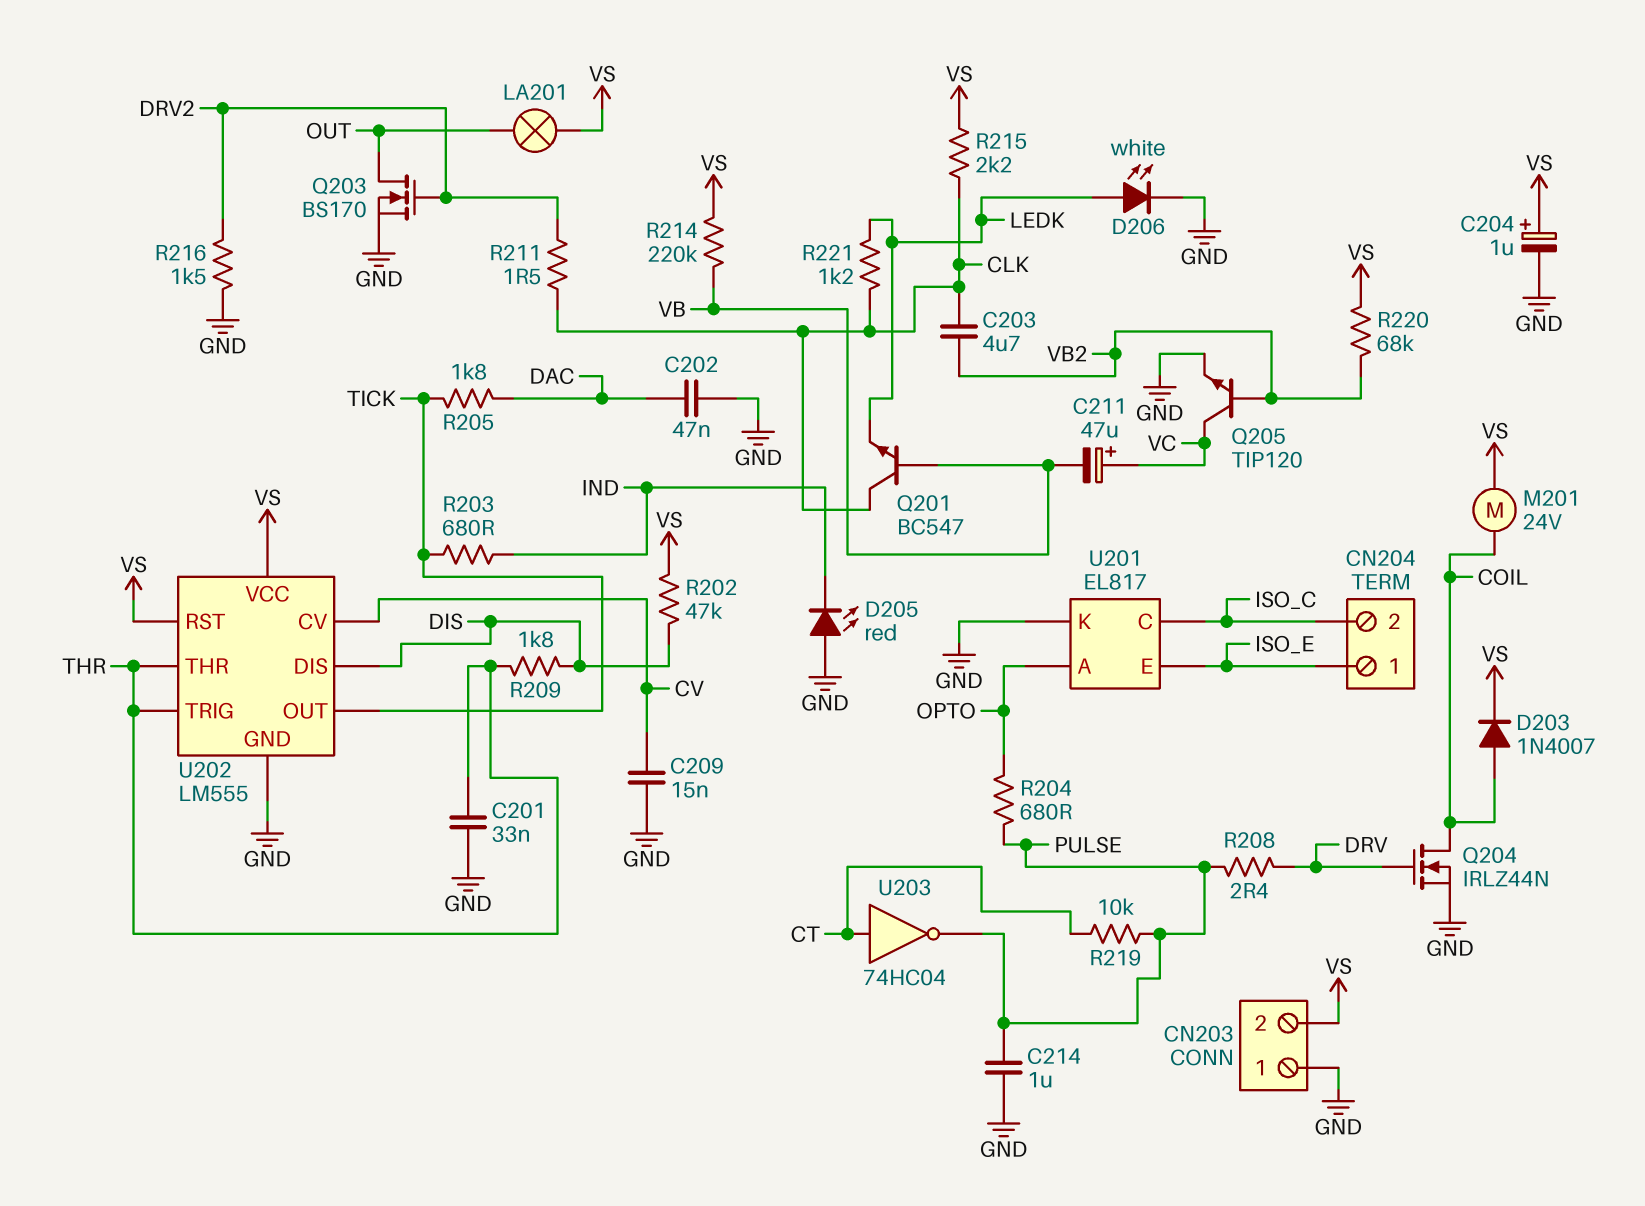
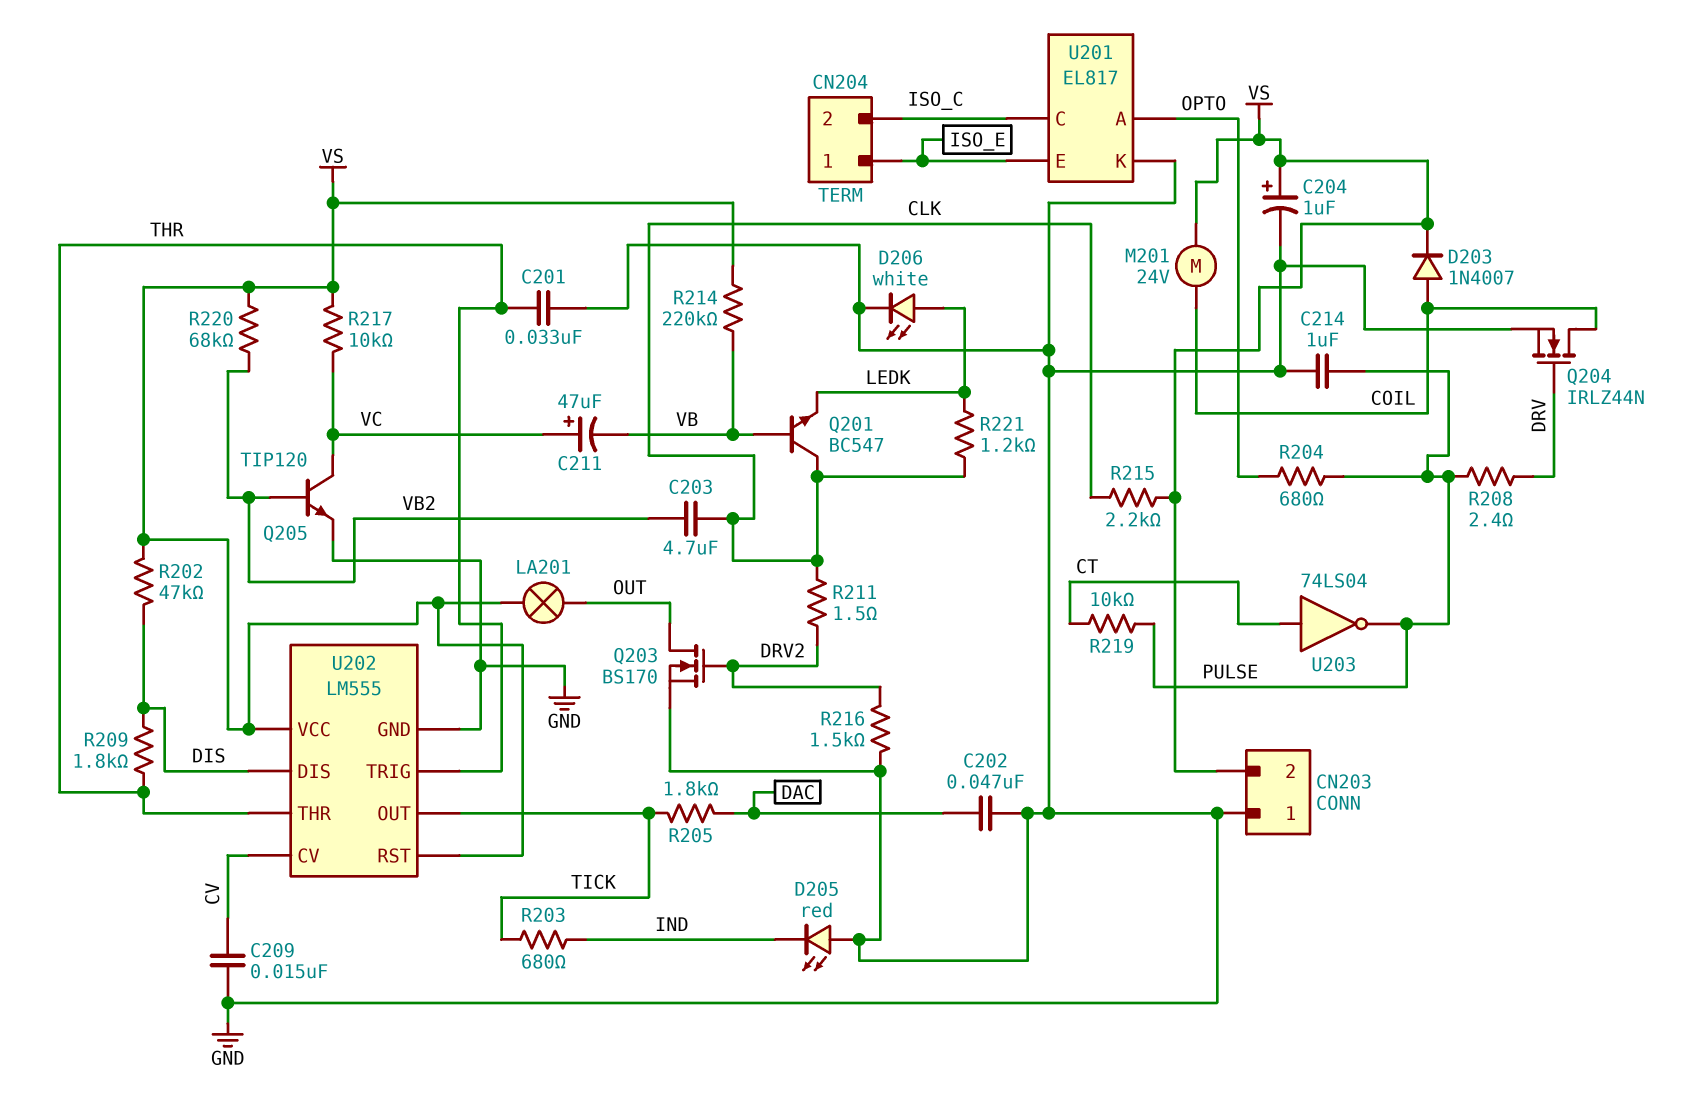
R217: none -> 10k (VC, VS)
U203: NOT 74HC04 (in CT, out PULSE) -> NOT 74LS04 (in CT, out PULSE)

